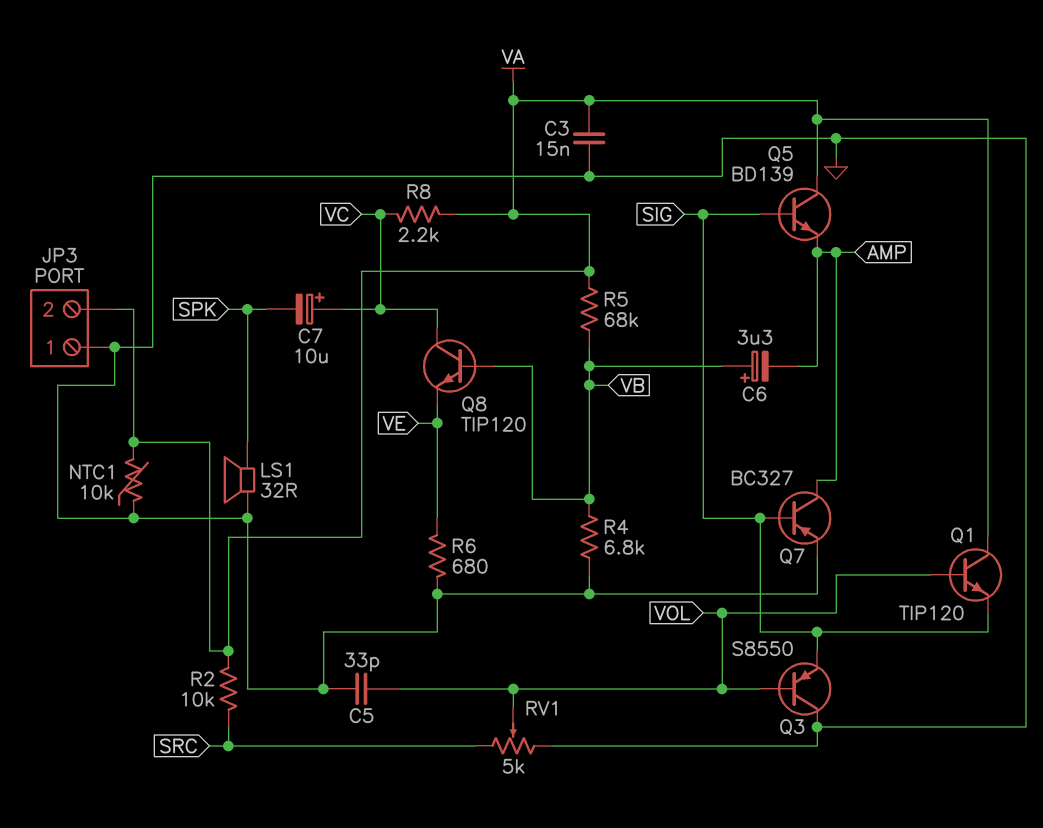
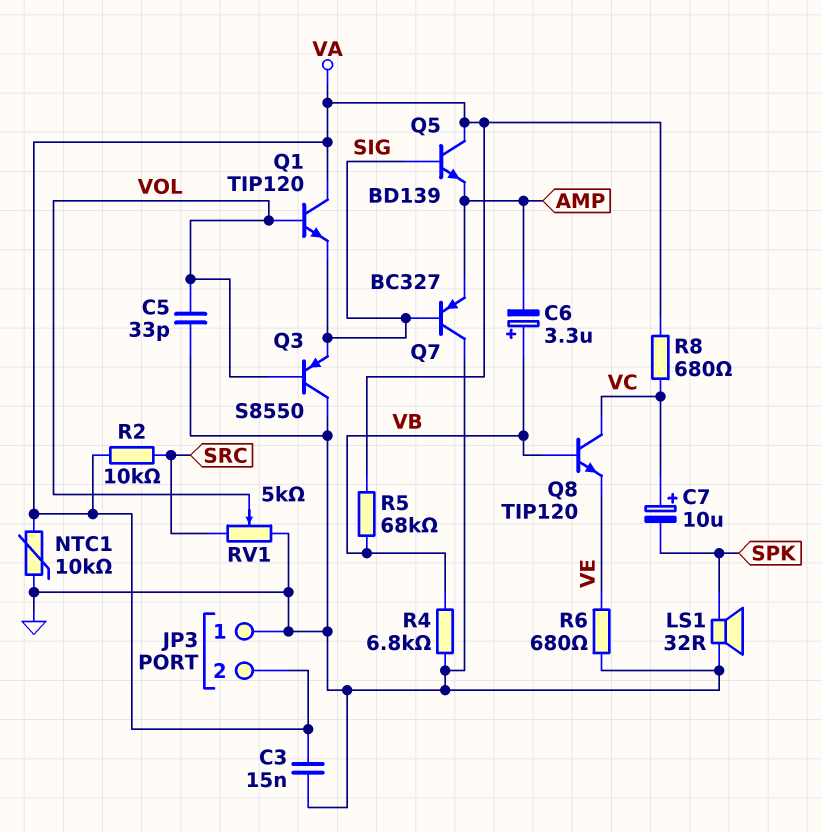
Q7: PNP BC327 (B SIG, C AMP, E GND) -> PNP BC327 (B SIG, C GND, E AMP)
R8: 2.2k (VA, VC) -> 680 (VA, VC)

